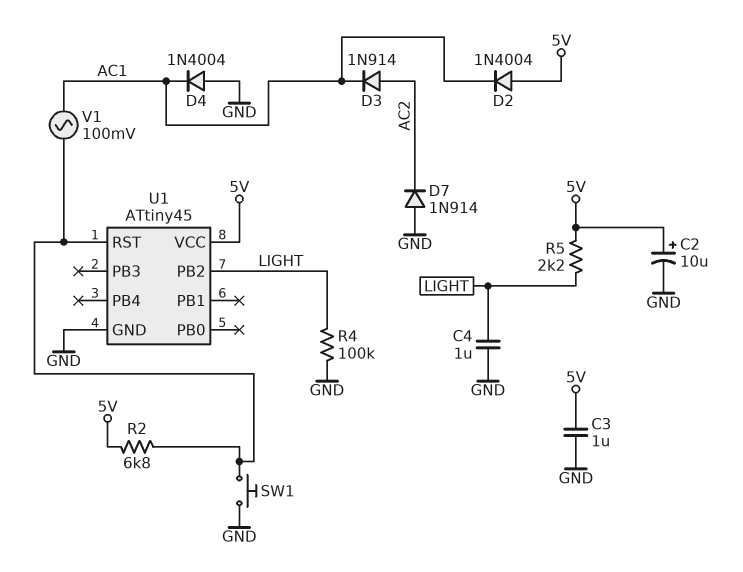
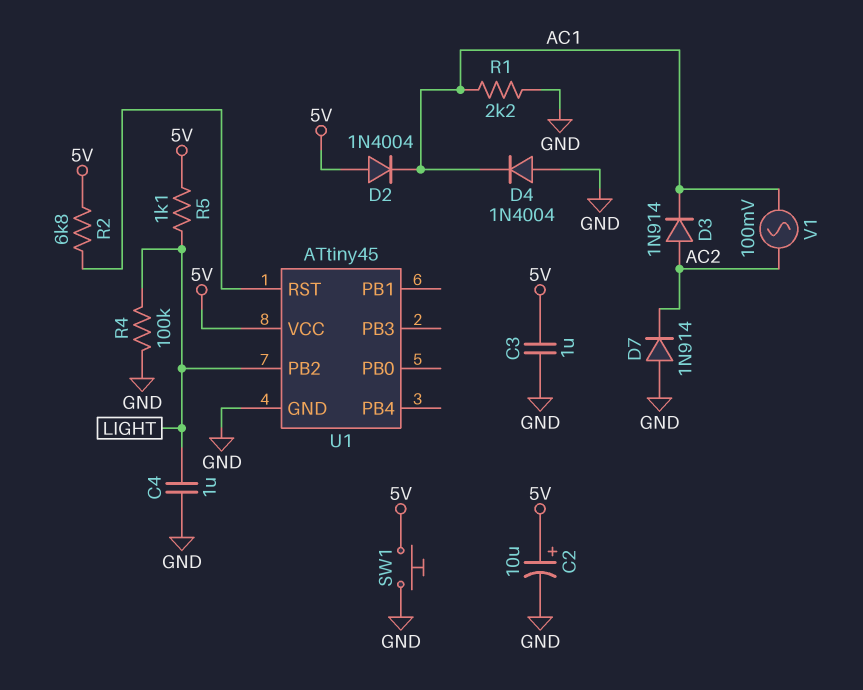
R1: none -> 2.2k (AC1, GND)
R5: 2.2k (5V, LIGHT) -> 1.1k (5V, LIGHT)
SW1: button (GND, U1/RST) -> button (5V, GND)
V1: AC 100mV (AC1, U1/RST) -> AC 100mV (AC1, AC2)

